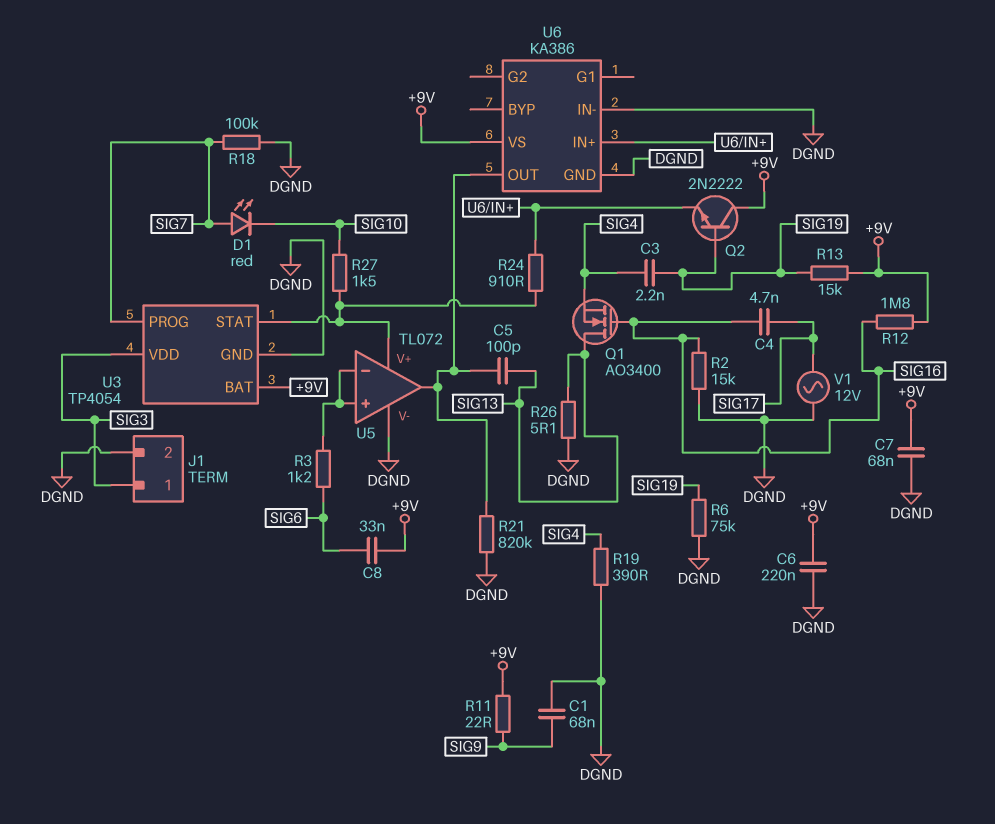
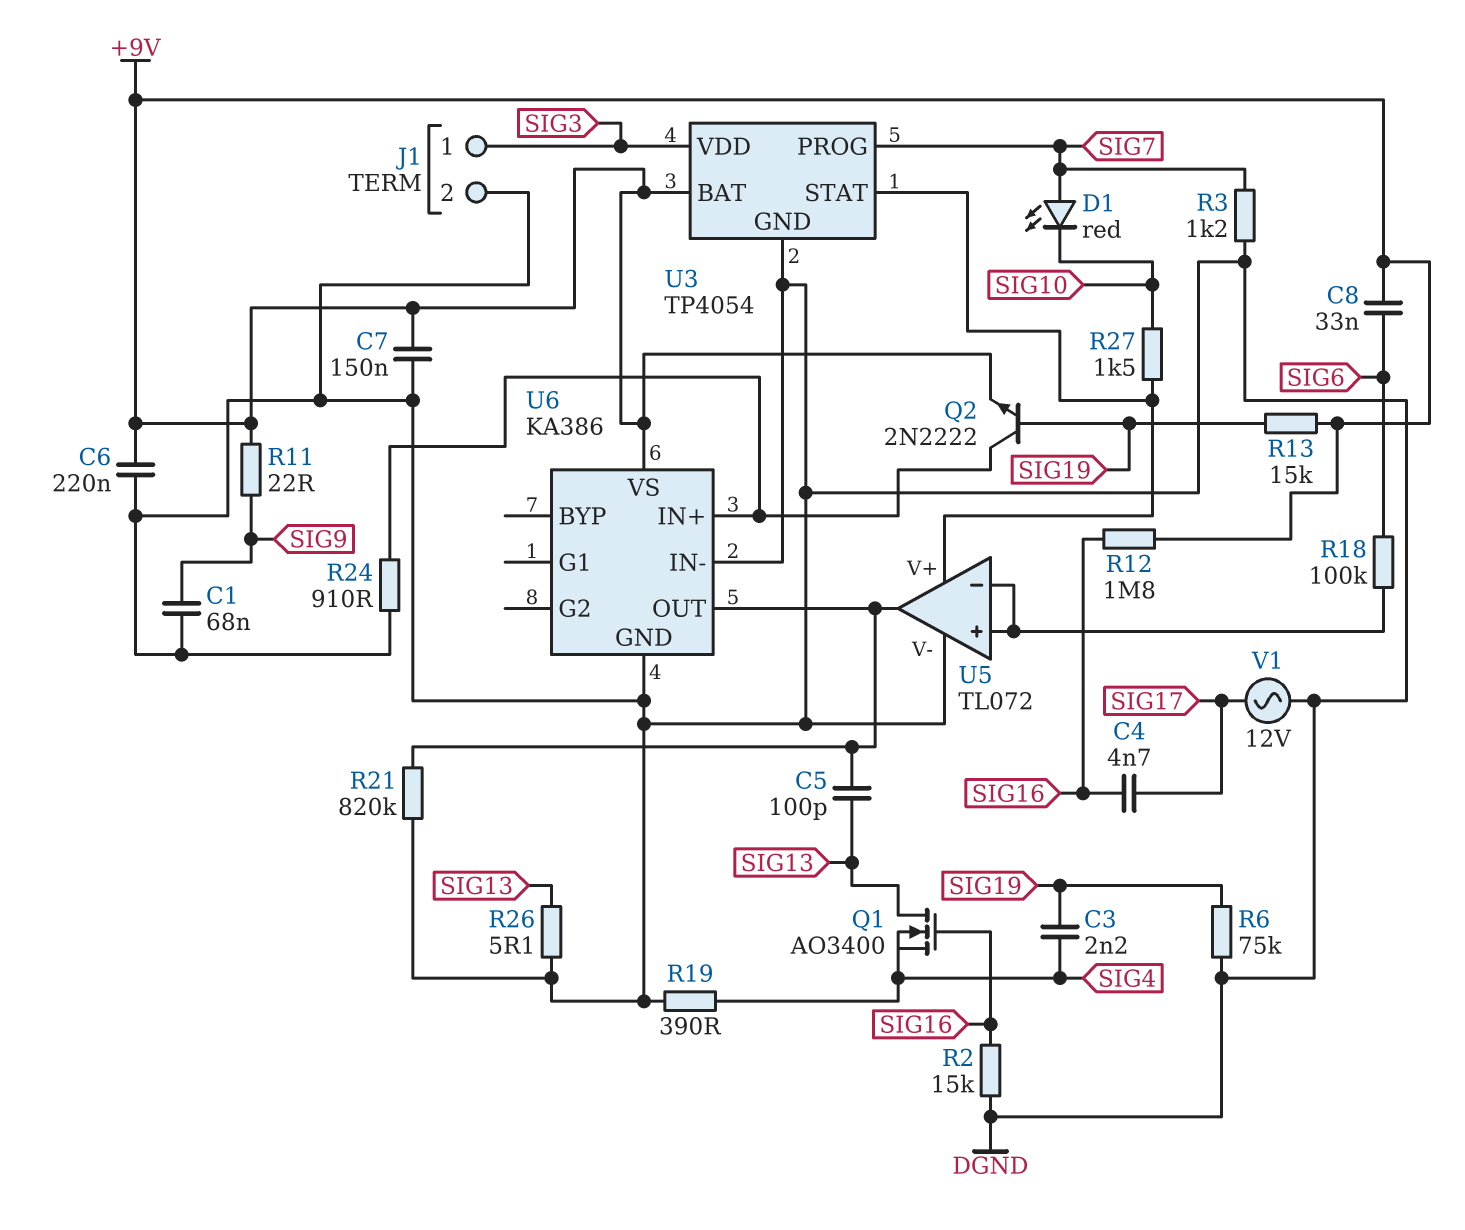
C7: 68nF (+9V, DGND) -> 150nF (+9V, DGND)
Q2: NPN 2N2222 (B SIG19, C +9V, E U6/IN+) -> NPN 2N2222 (B SIG19, C U6/IN+, E +9V)
R3: 1.2k (SIG6, U5/in+) -> 1.2k (DGND, SIG7)
R18: 100k (DGND, SIG7) -> 100k (SIG6, U5/in+)
R24: 910 (U3/STAT, U6/IN+) -> 910 (DGND, U6/IN+)

